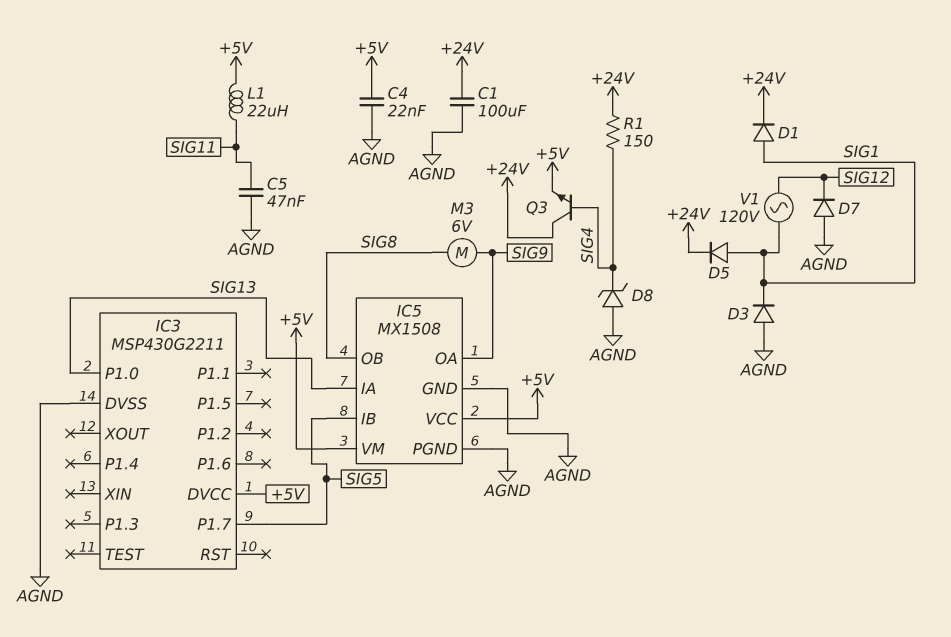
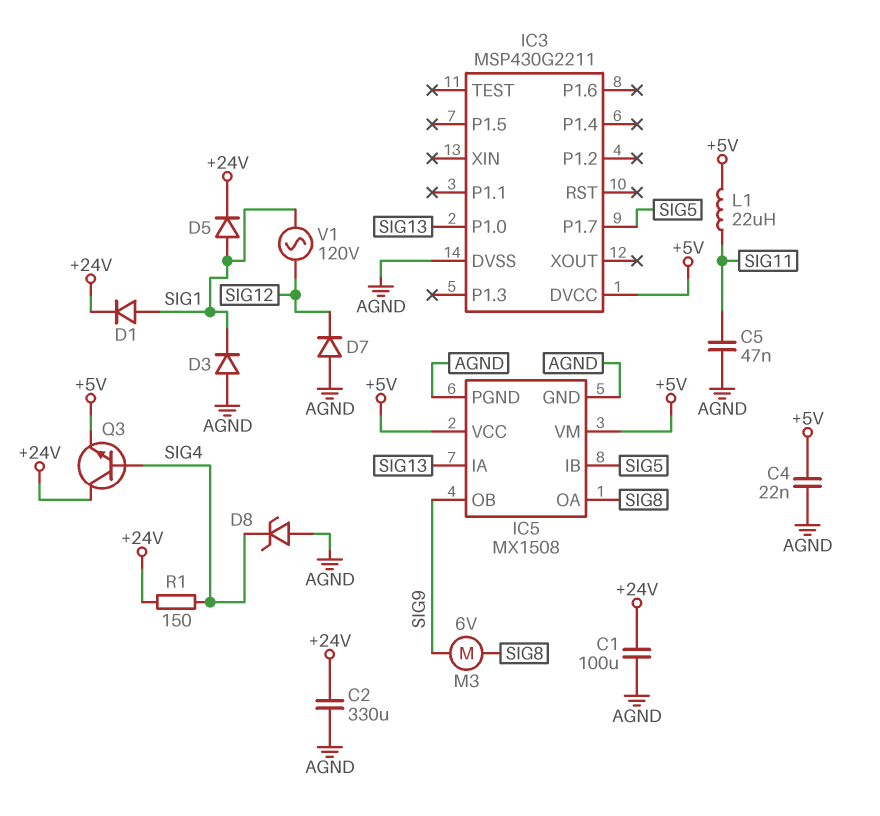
C2: none -> 330uF (+24V, AGND)
IC5 pin OA: SIG9 -> SIG8
IC5 pin OB: SIG8 -> SIG9

